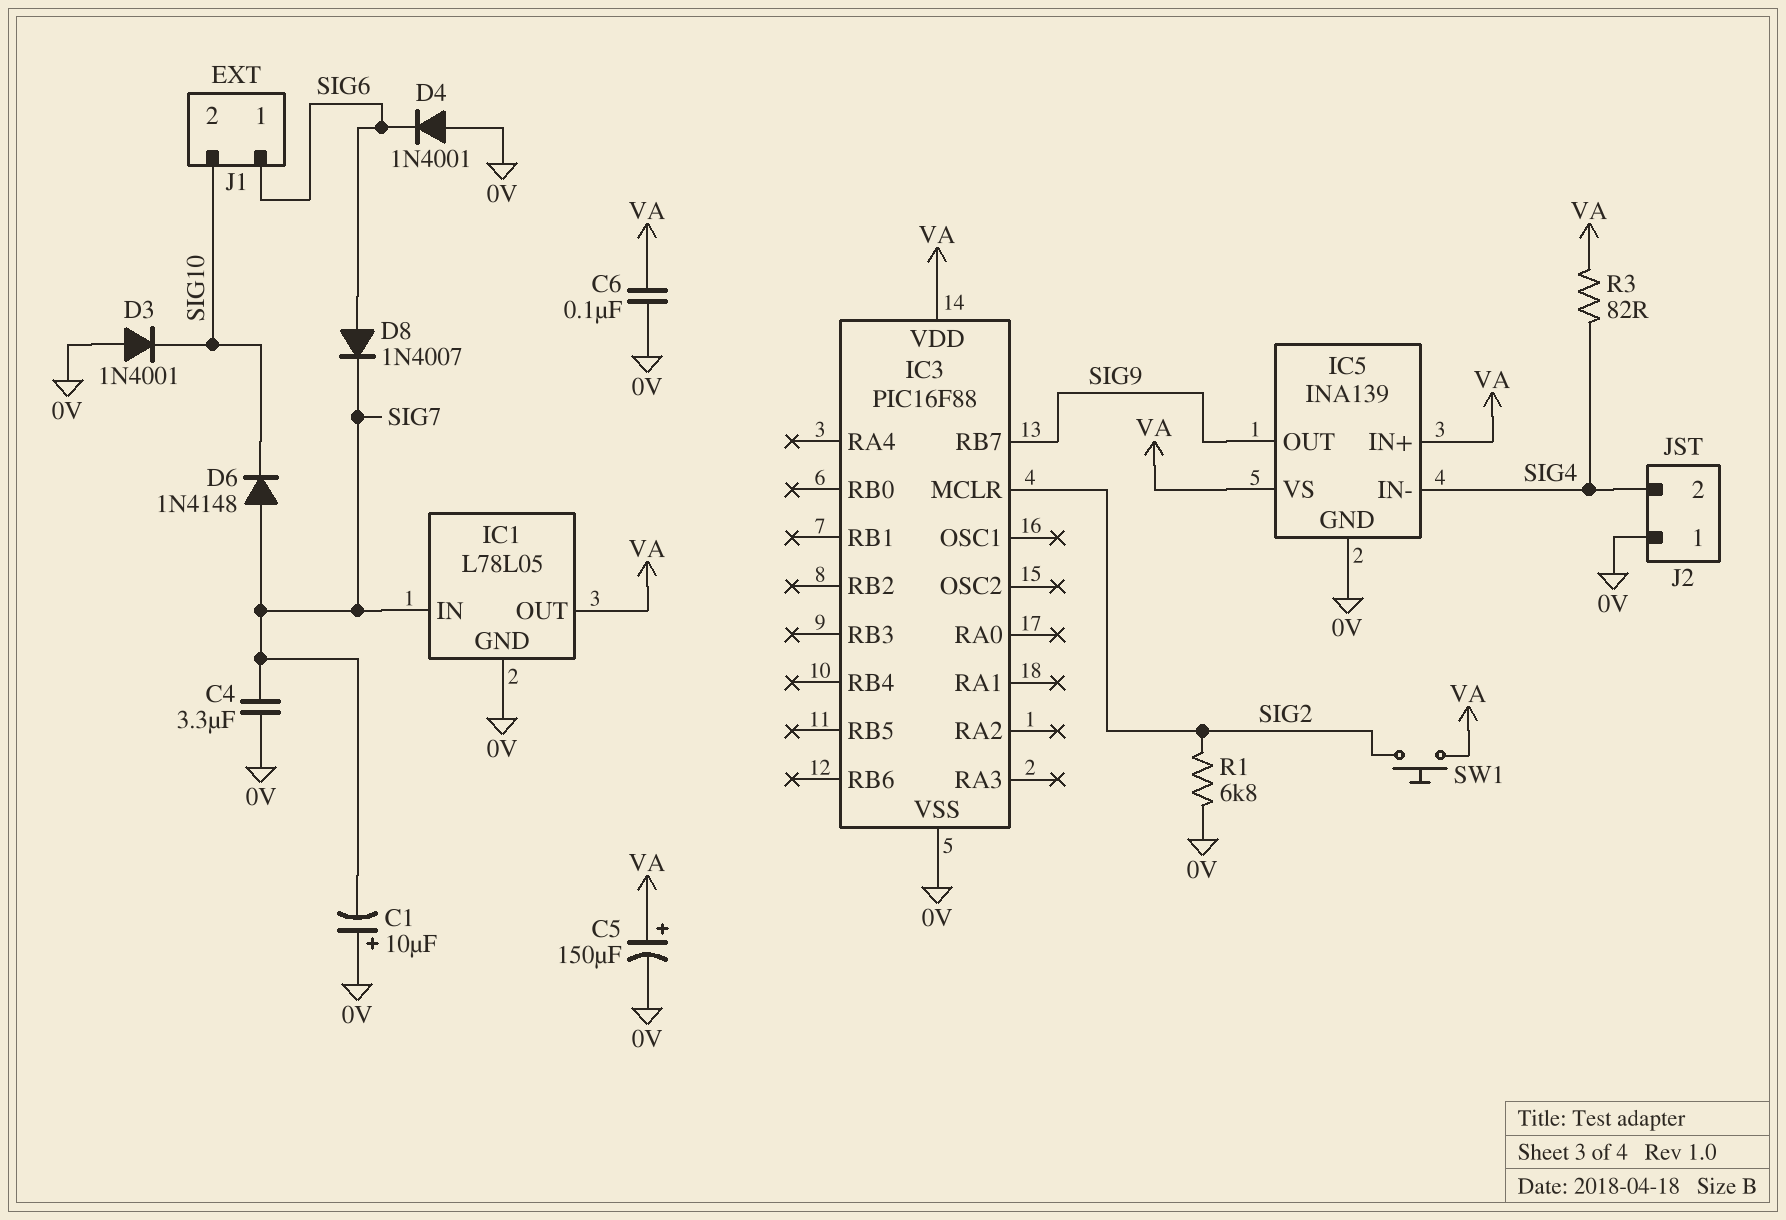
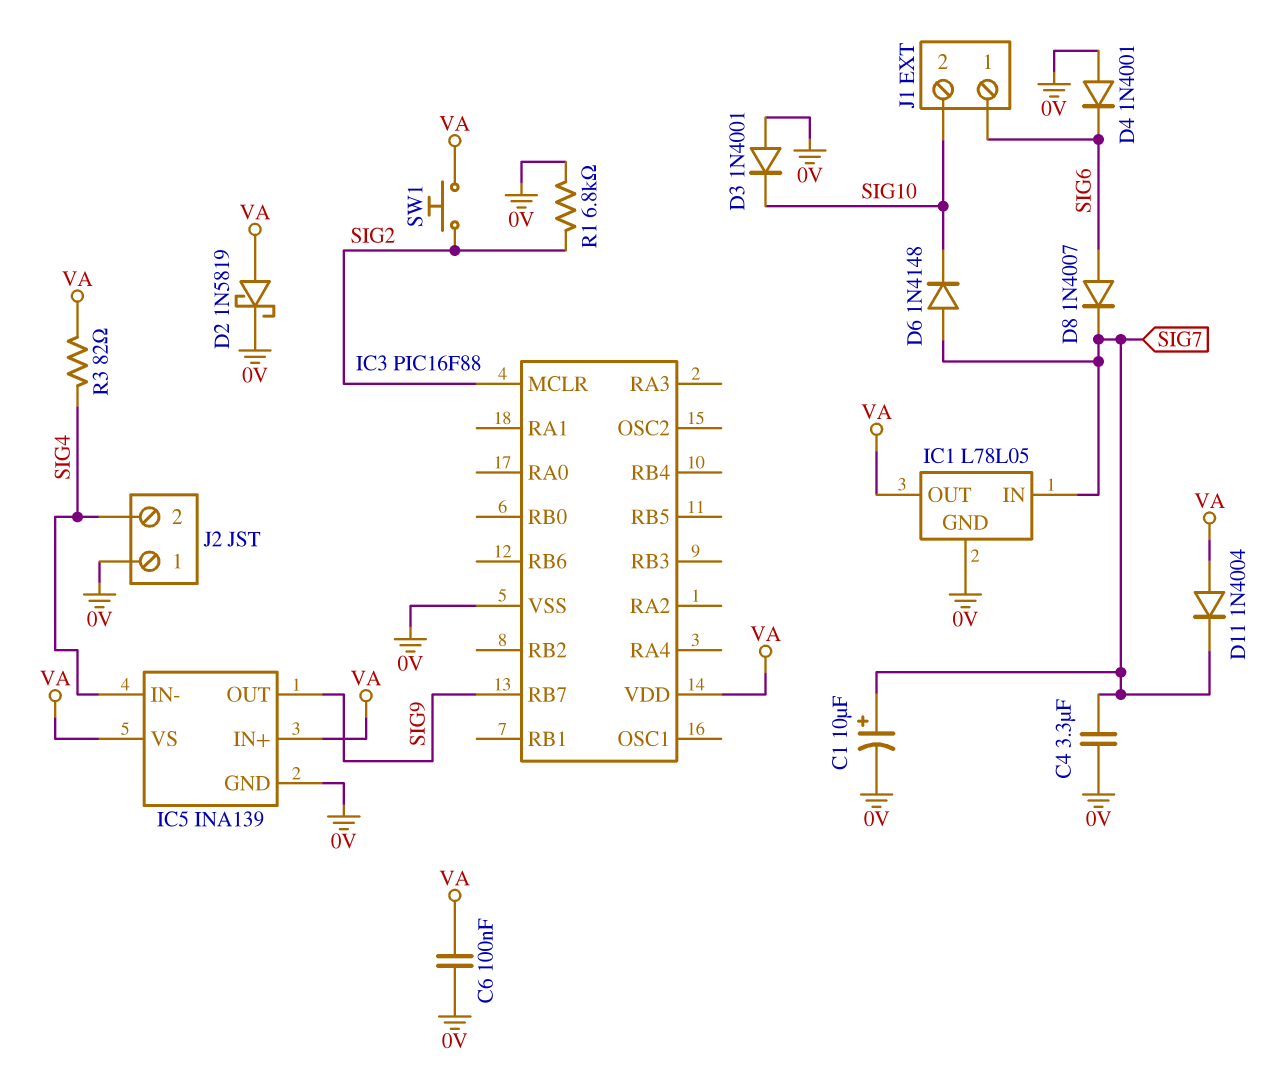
C1: 10uF (plus 0V, minus SIG7) -> 10uF (plus SIG7, minus 0V)
C5: 150uF (plus VA, minus 0V) -> none
D2: none -> schottky 1N5819 (A VA, K 0V)
D11: none -> diode 1N4004 (A VA, K SIG7)

